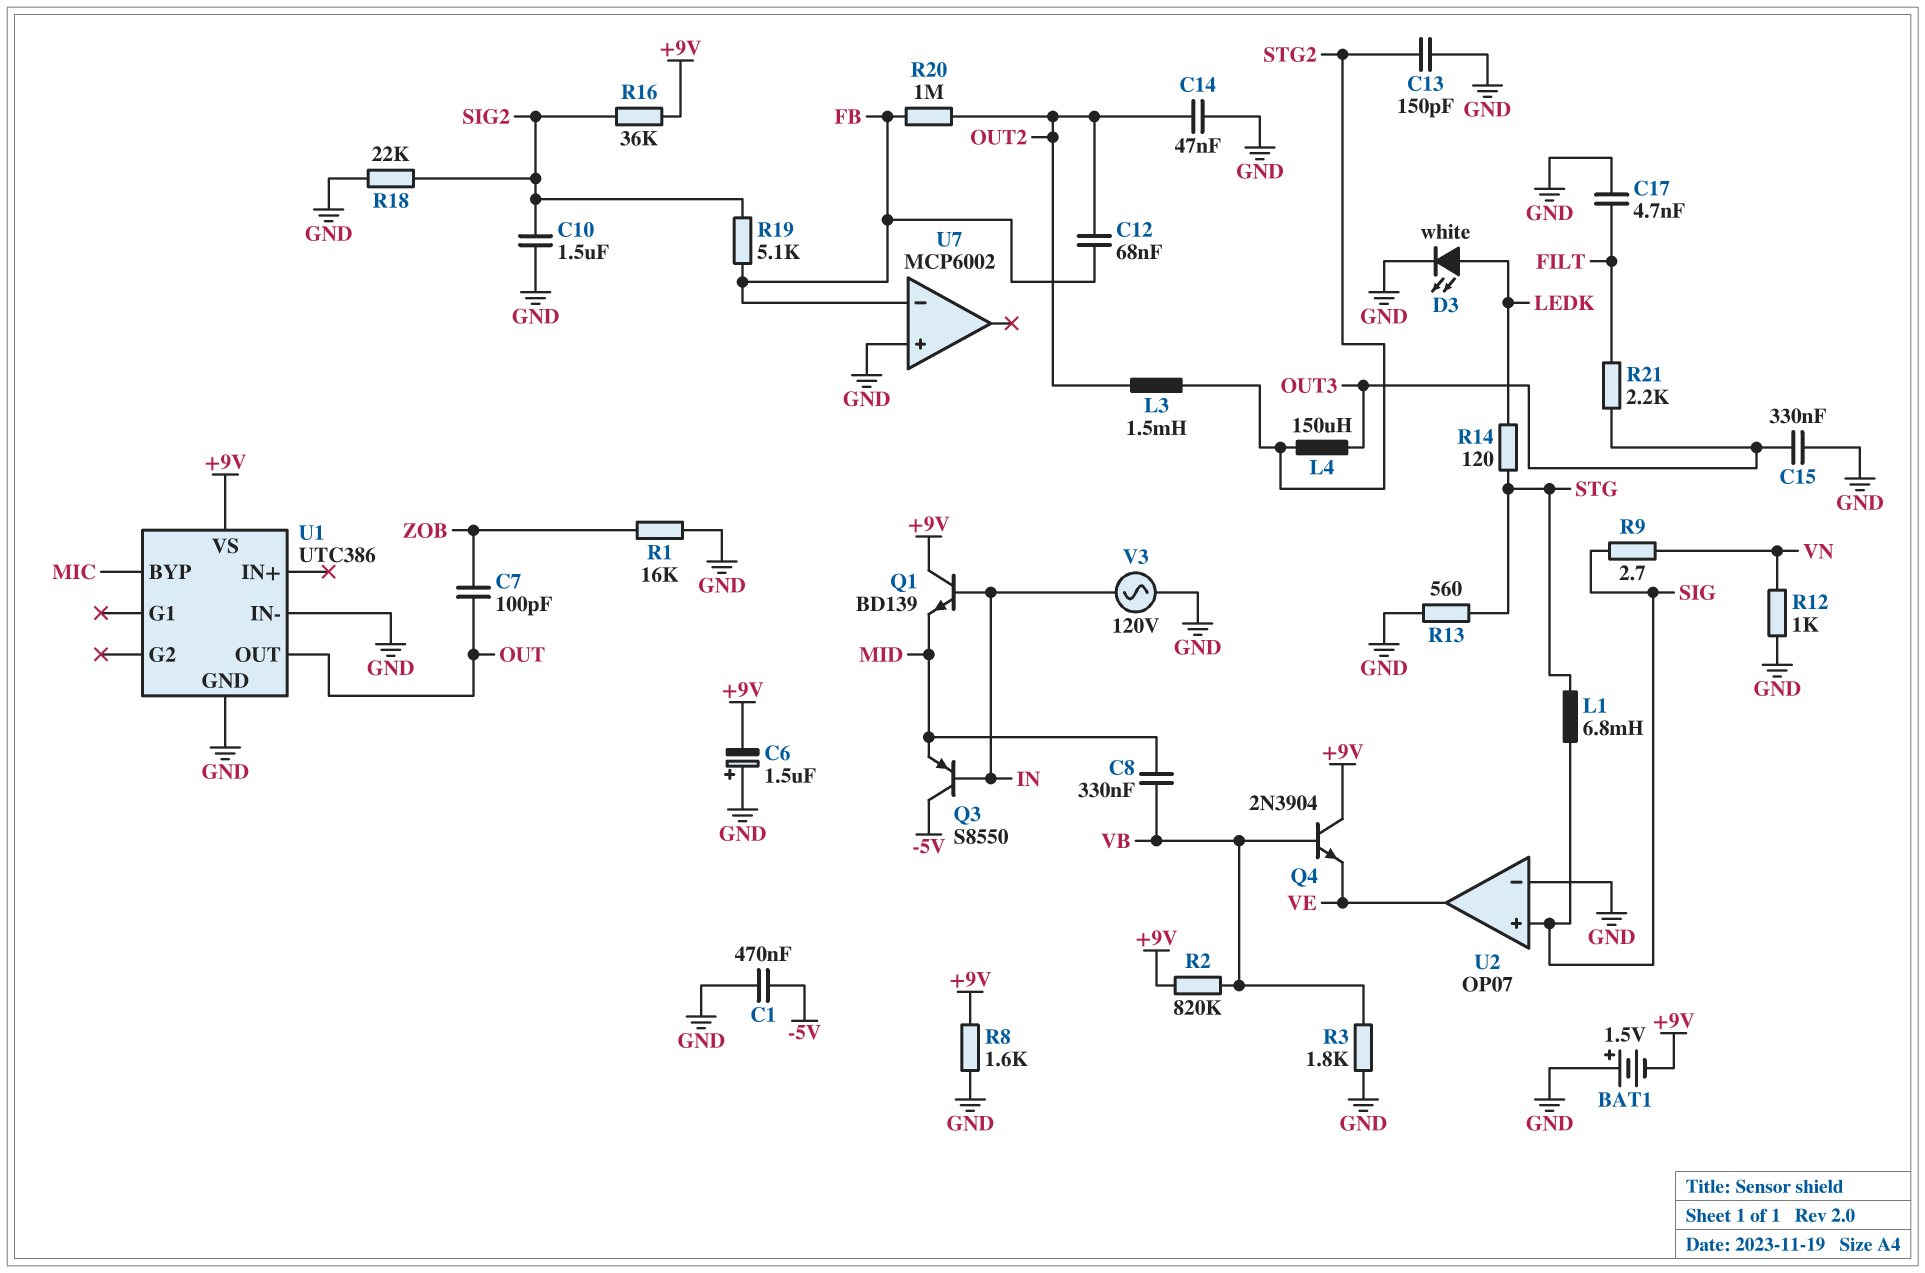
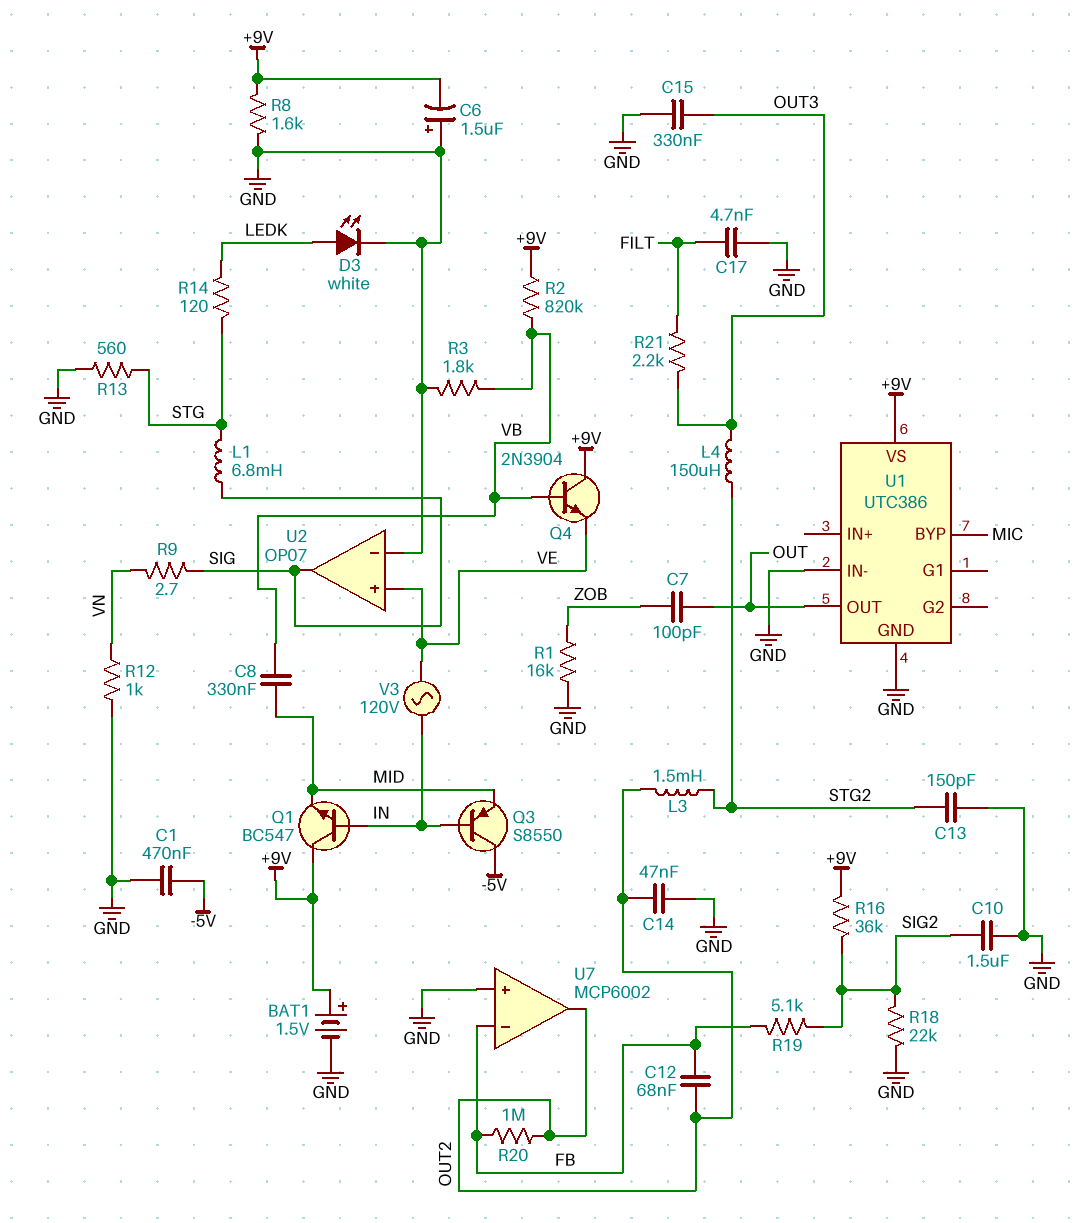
BAT1: 1.5V (plus GND, minus +9V) -> 1.5V (plus +9V, minus GND)
Q1: NPN BD139 (B IN, C +9V, E MID) -> NPN BC547 (B IN, C +9V, E MID)
U2 pin in+: SIG -> VE
U2 pin out: VE -> SIG
U7 pin out: none -> OUT2
V3: AC 120V (GND, IN) -> AC 120V (IN, VE)

